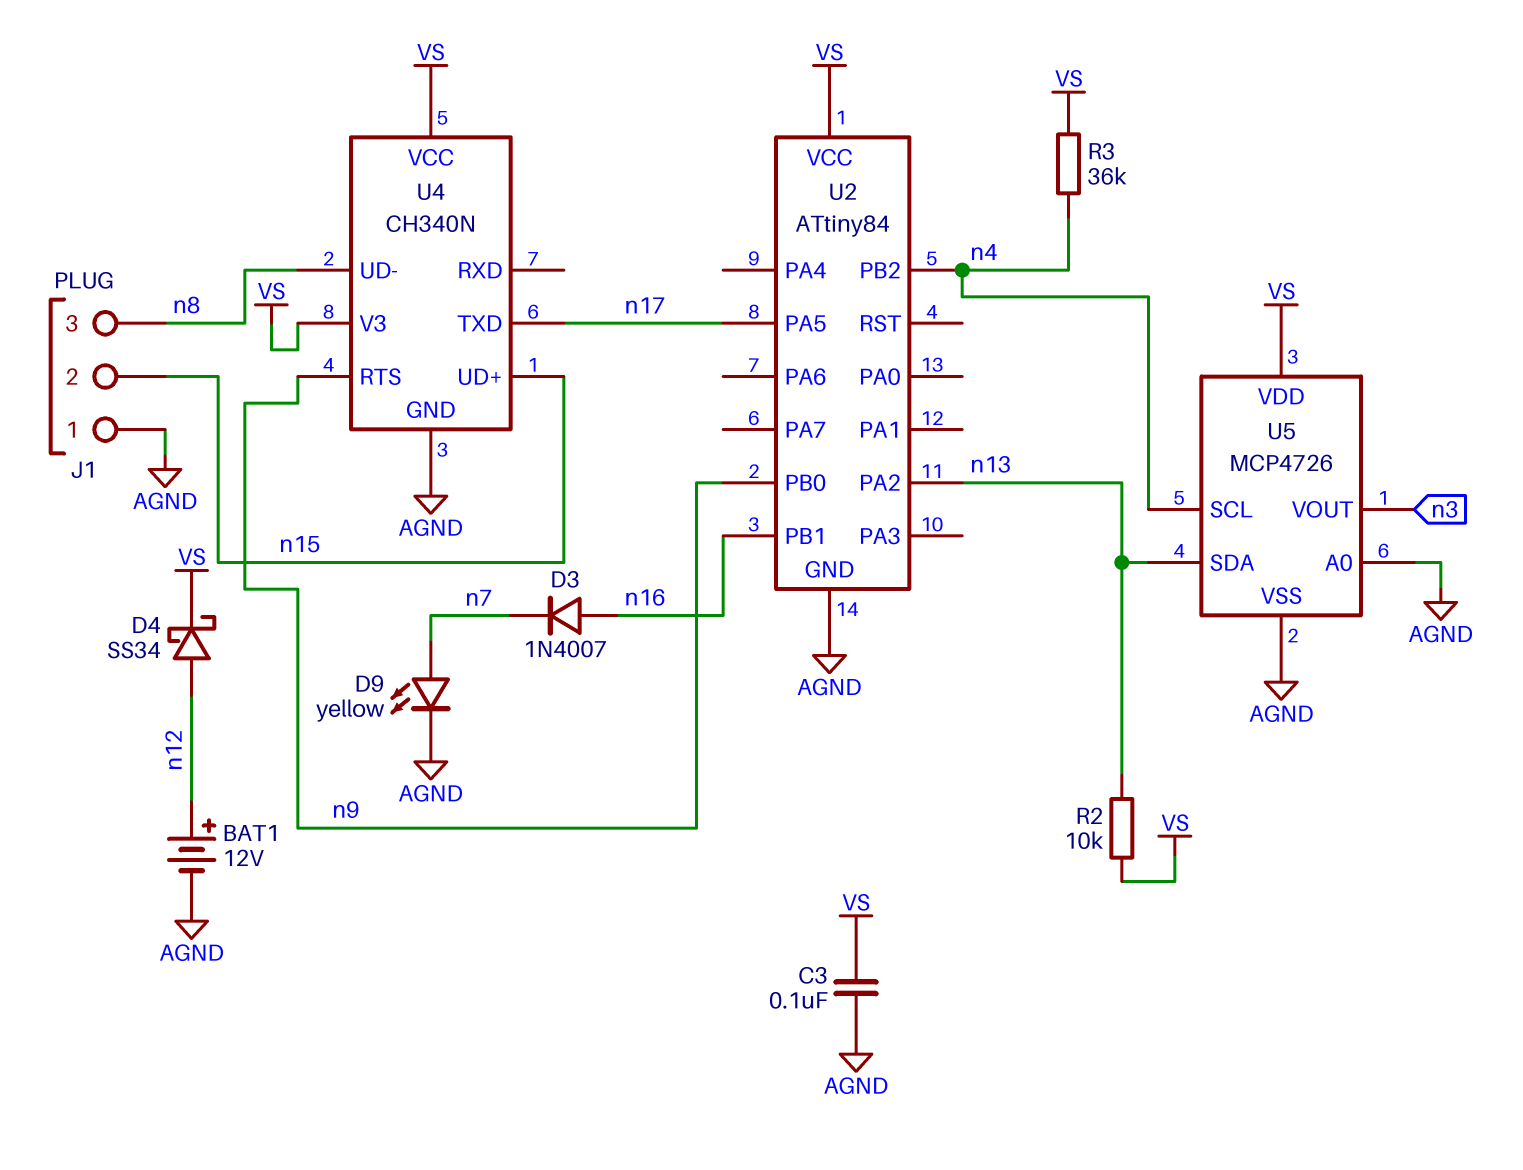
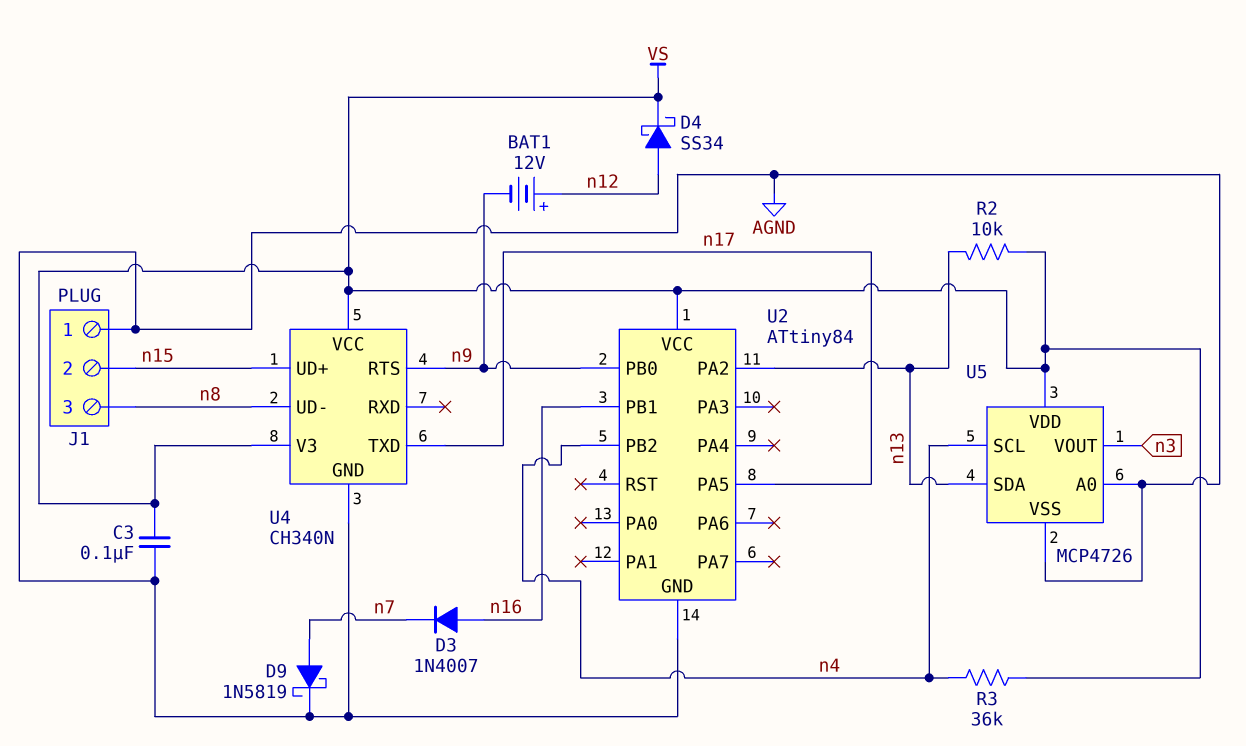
BAT1: 12V (plus n12, minus AGND) -> 12V (plus n12, minus n9)
D9: LED yellow (A n7, K AGND) -> schottky 1N5819 (A n7, K AGND)

